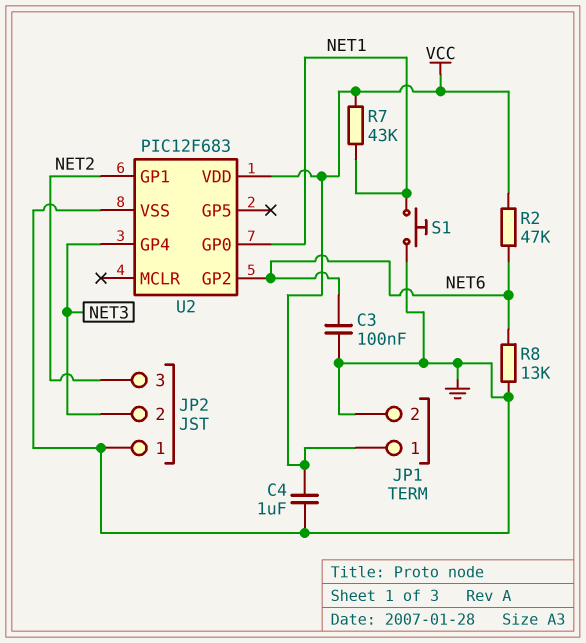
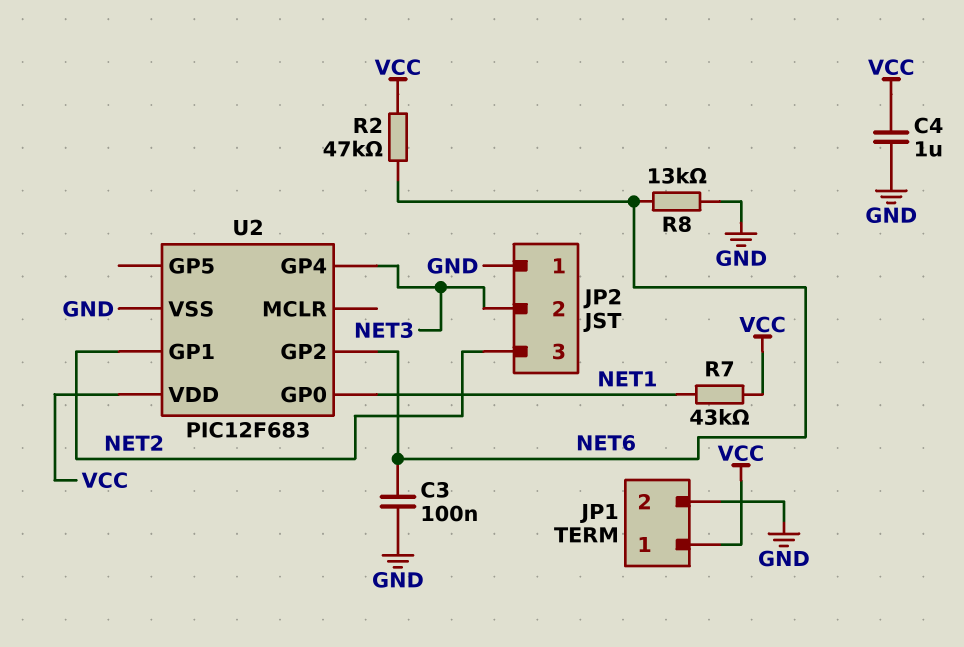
S1: button (GND, NET1) -> none

